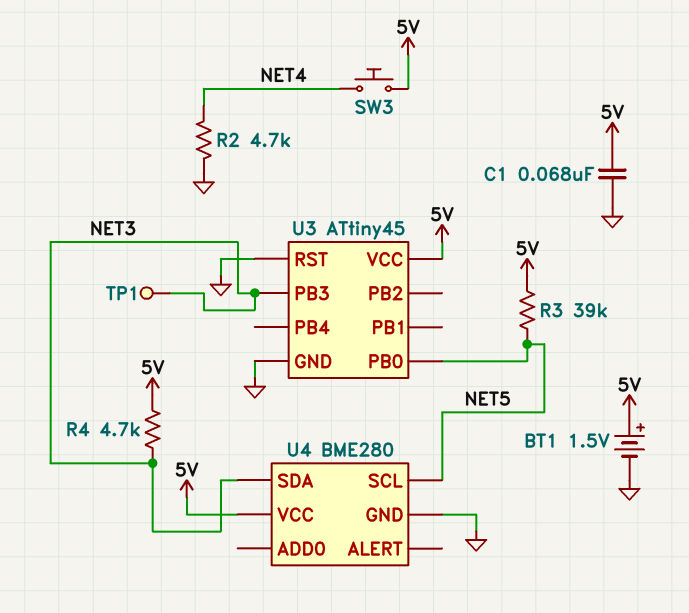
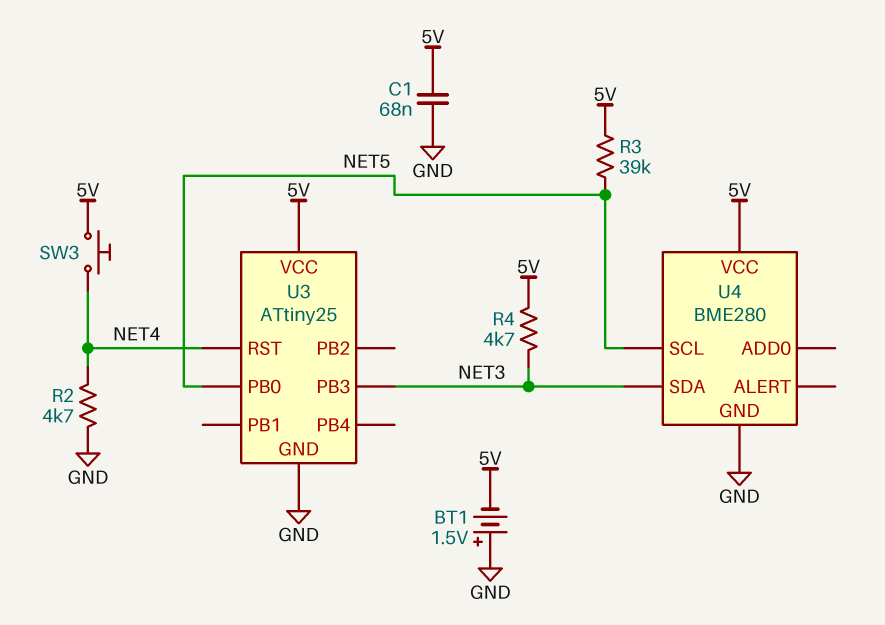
BT1: 1.5V (plus 5V, minus GND) -> 1.5V (plus GND, minus 5V)
TP1: test point (NET3) -> none
U3: ATtiny45 -> ATtiny25
U3 pin RST: GND -> NET4

